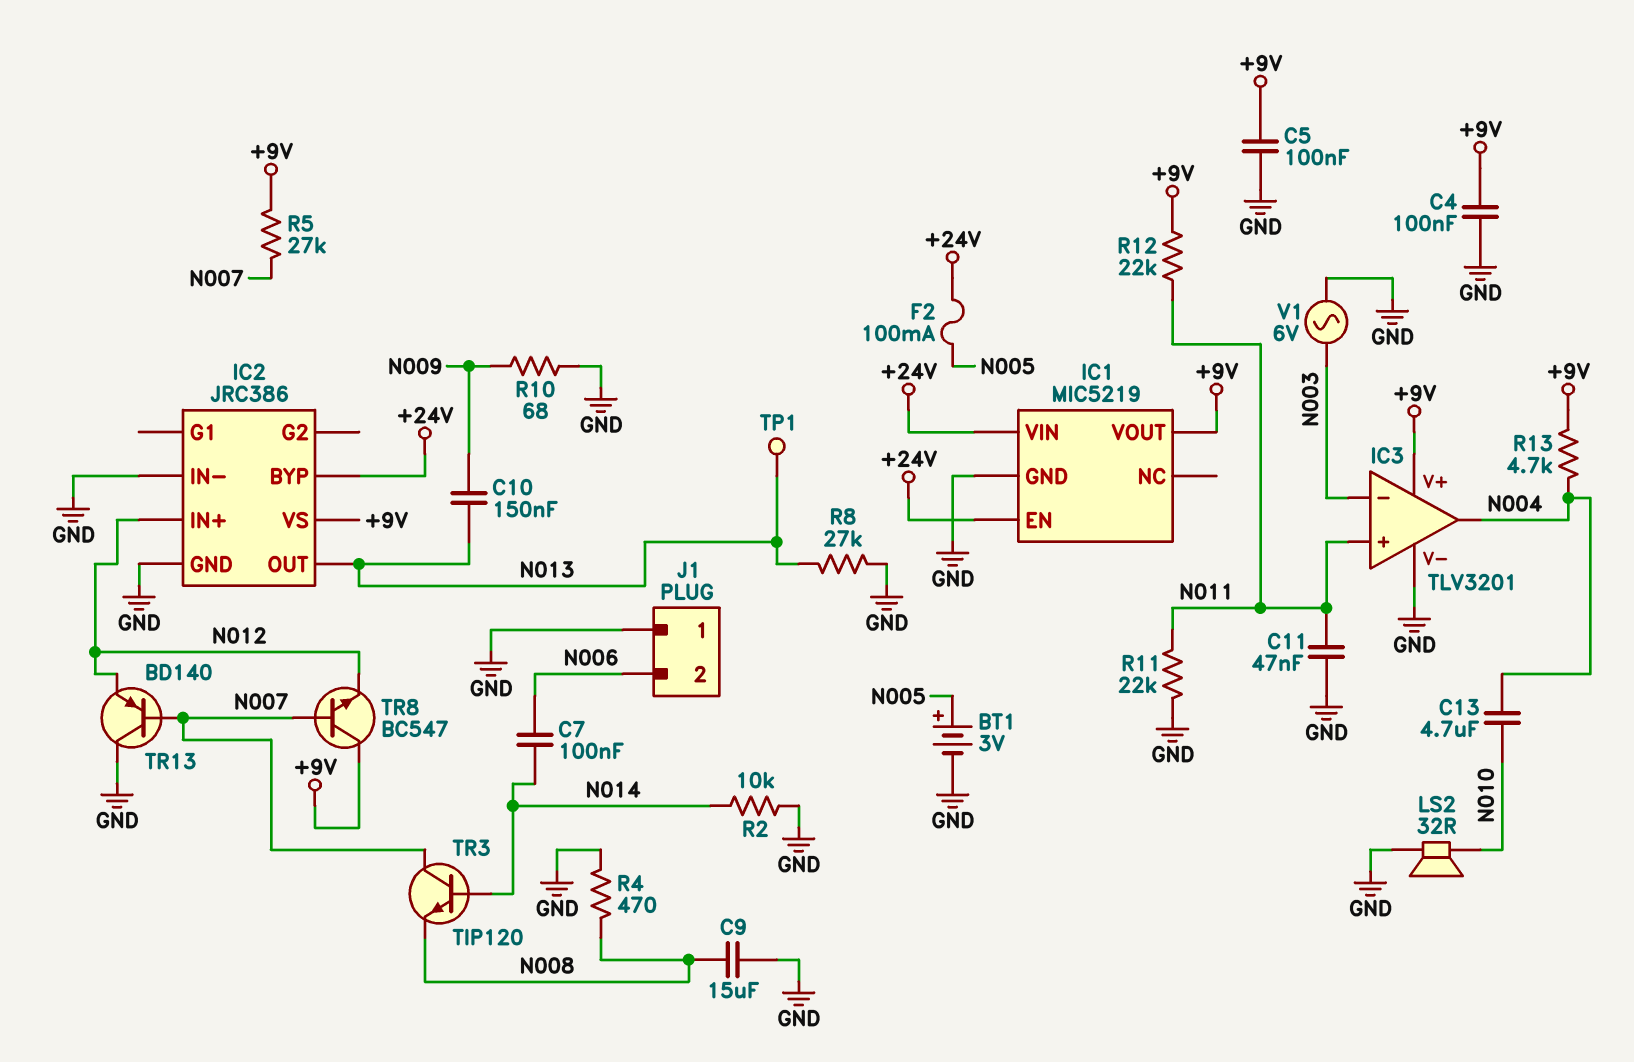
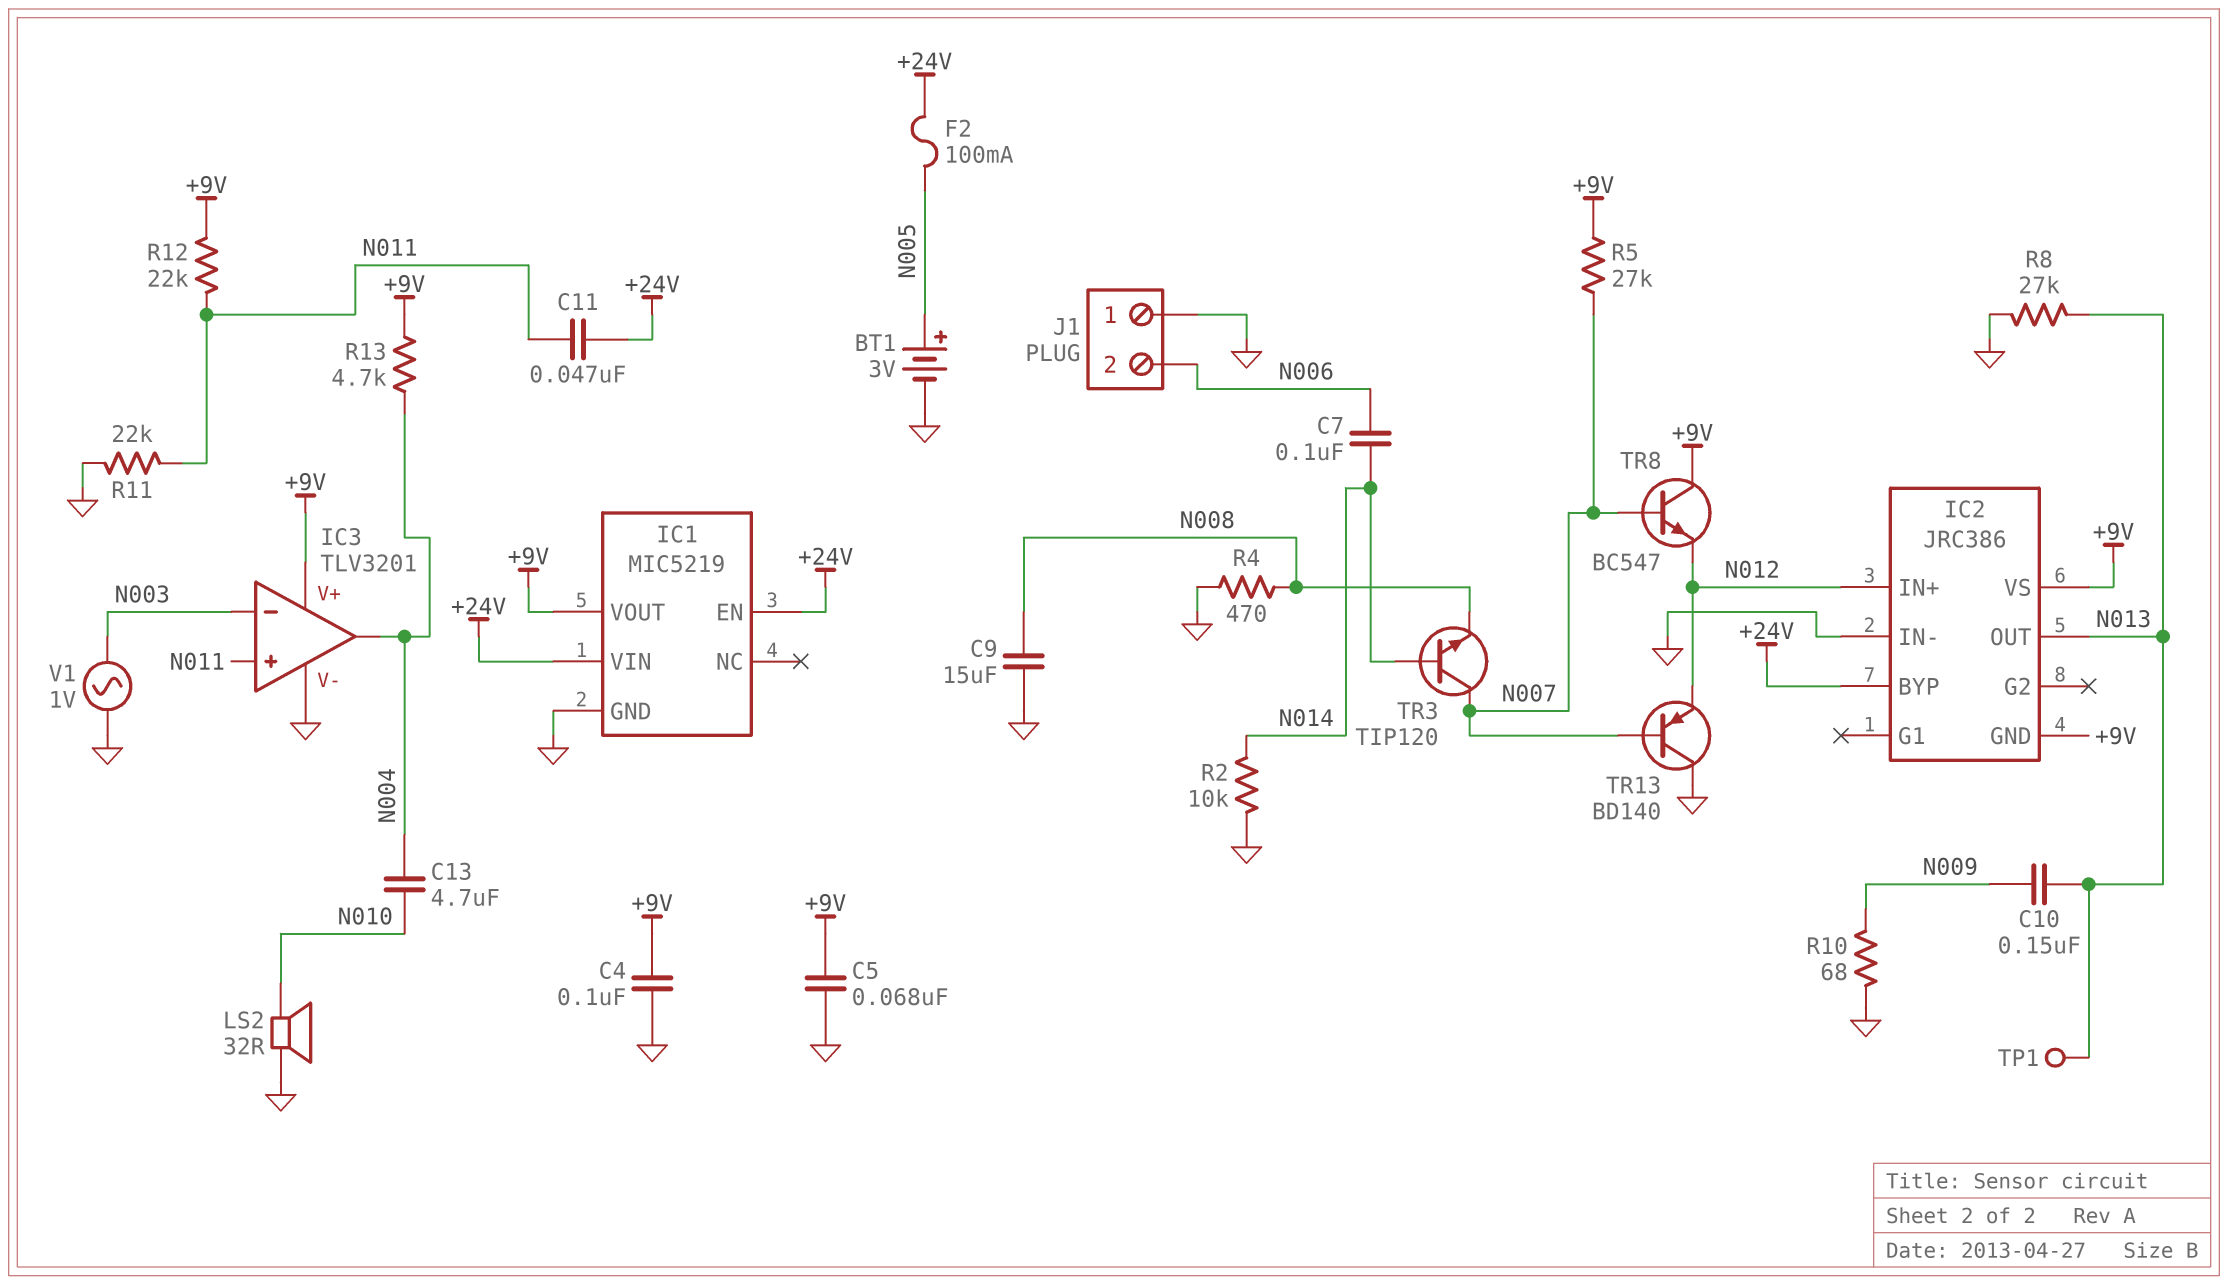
C5: 100nF (+9V, GND) -> 68nF (+9V, GND)
C11: 47nF (GND, N011) -> 47nF (+24V, N011)
IC2 pin GND: GND -> +9V
V1: AC 6V (GND, N003) -> AC 1V (GND, N003)

